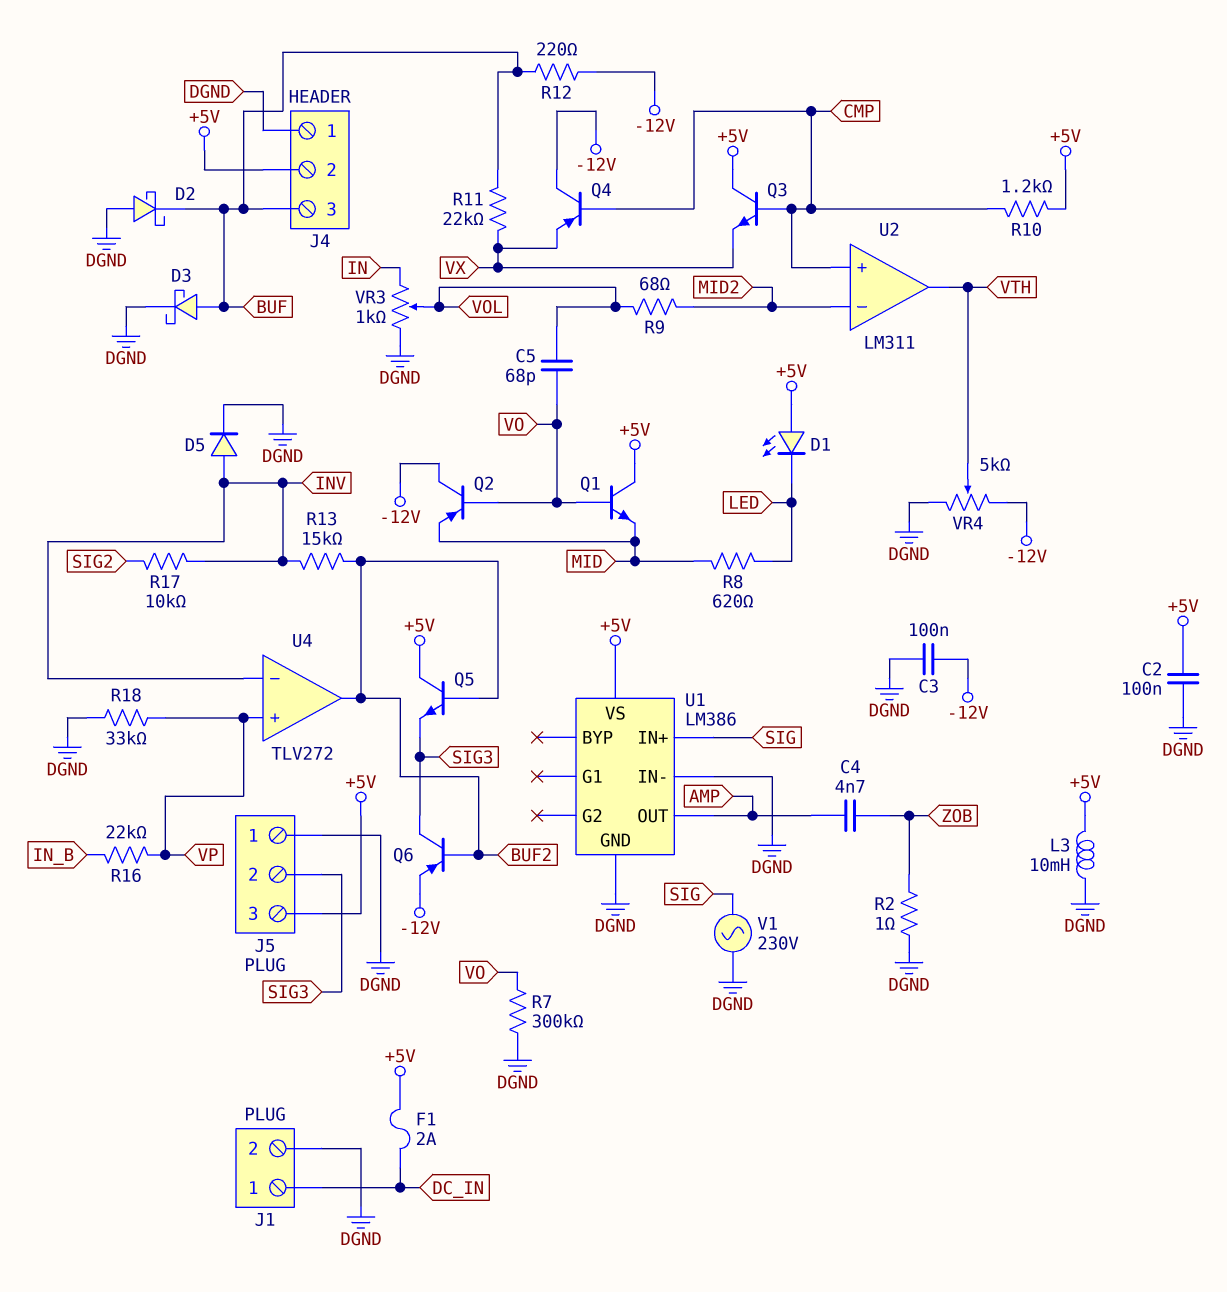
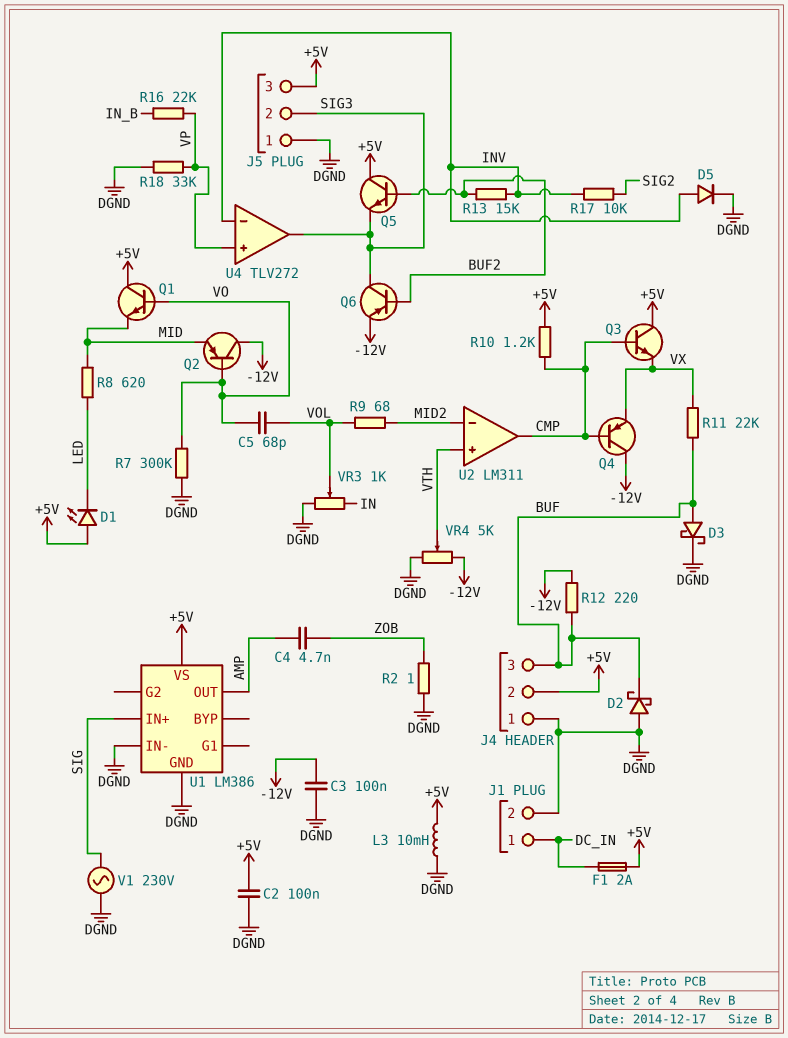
U2 pin in+: CMP -> VTH
U2 pin out: VTH -> CMP
U4 pin out: BUF2 -> SIG3

